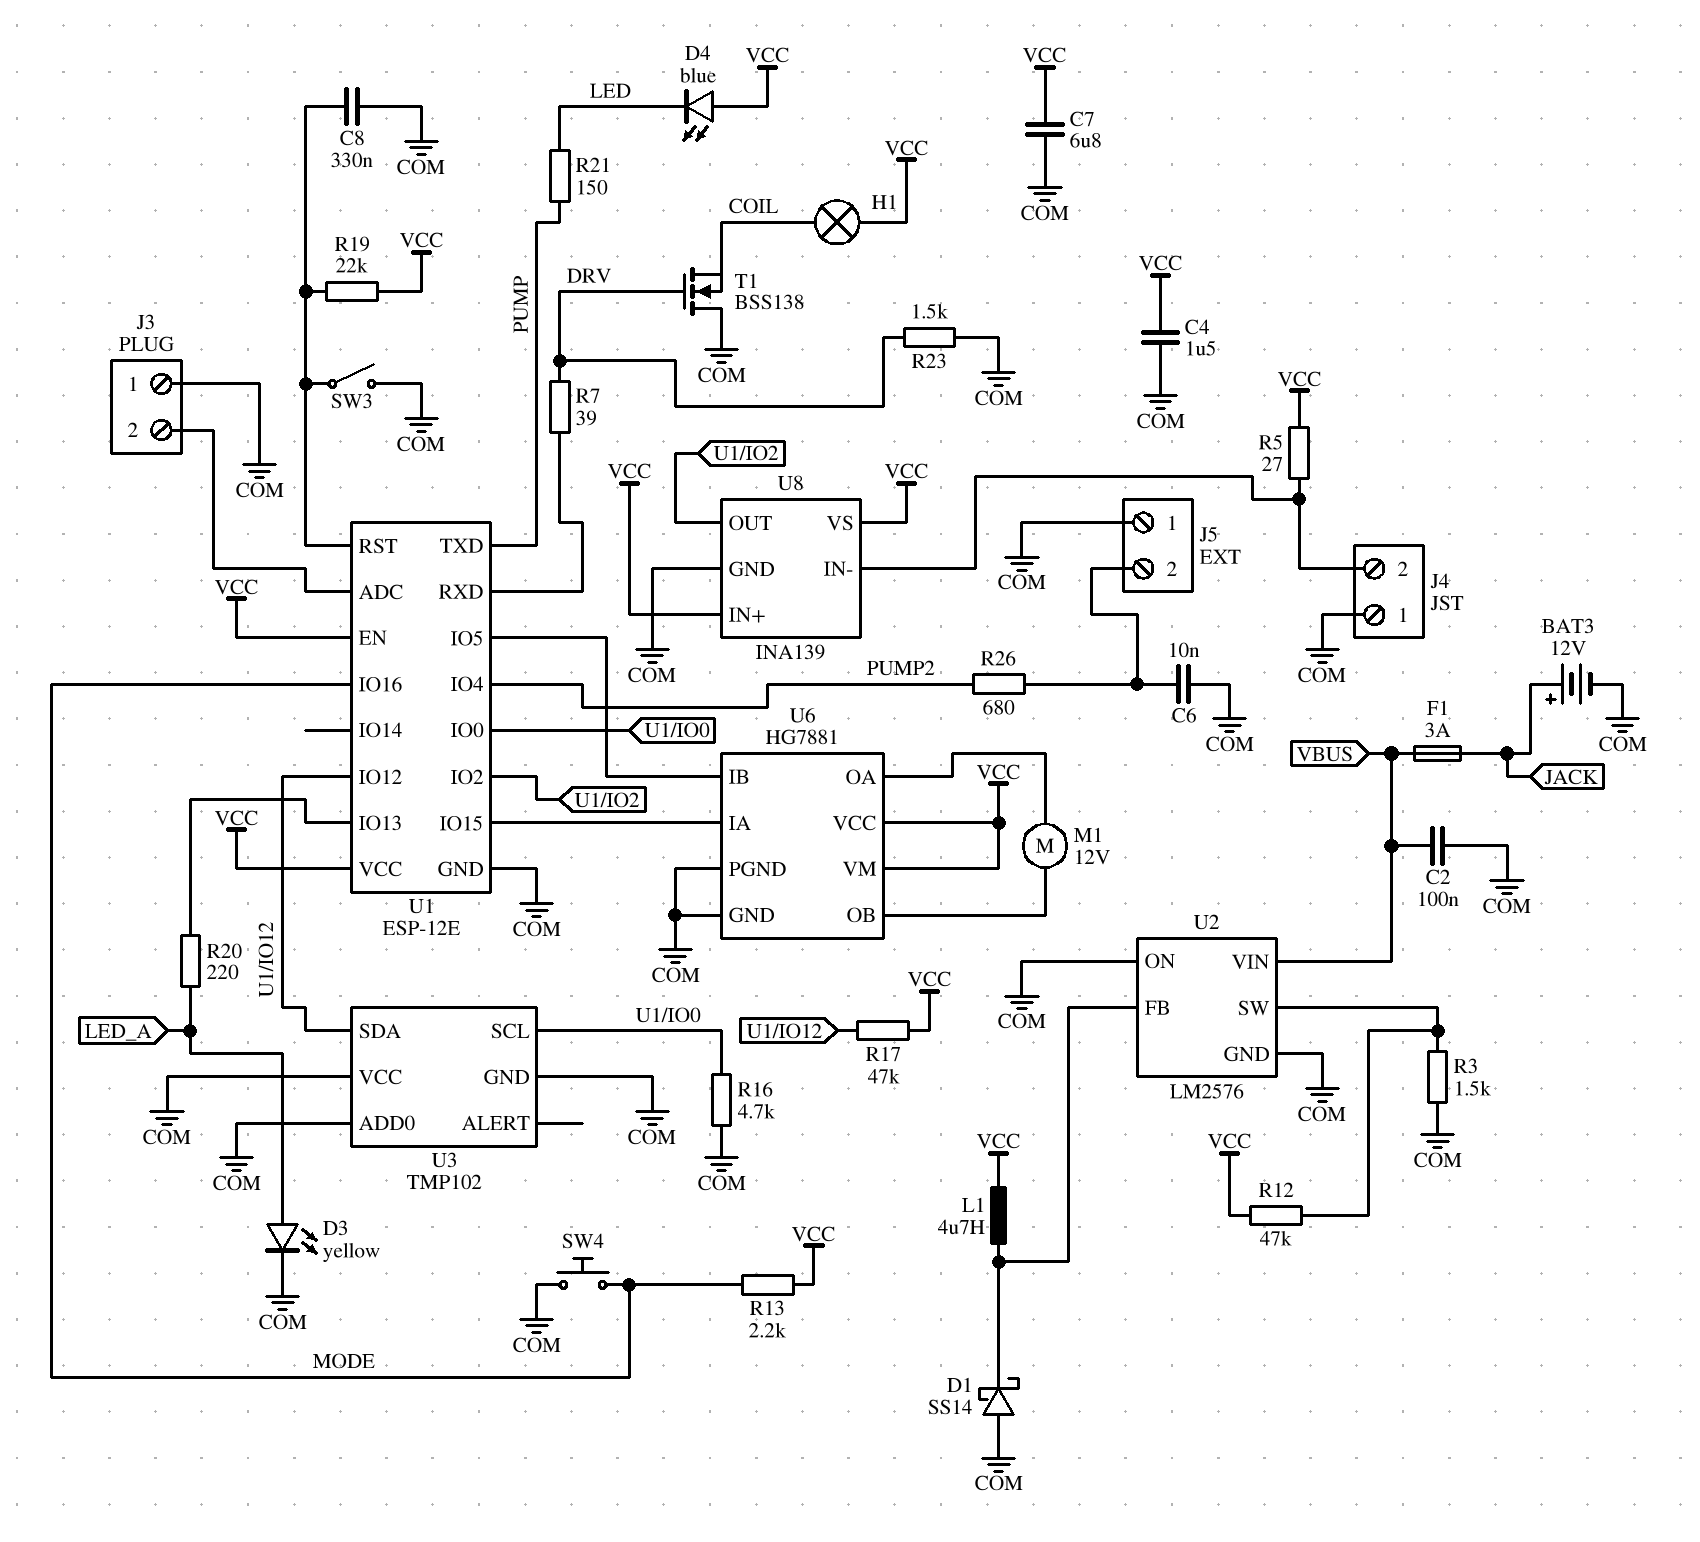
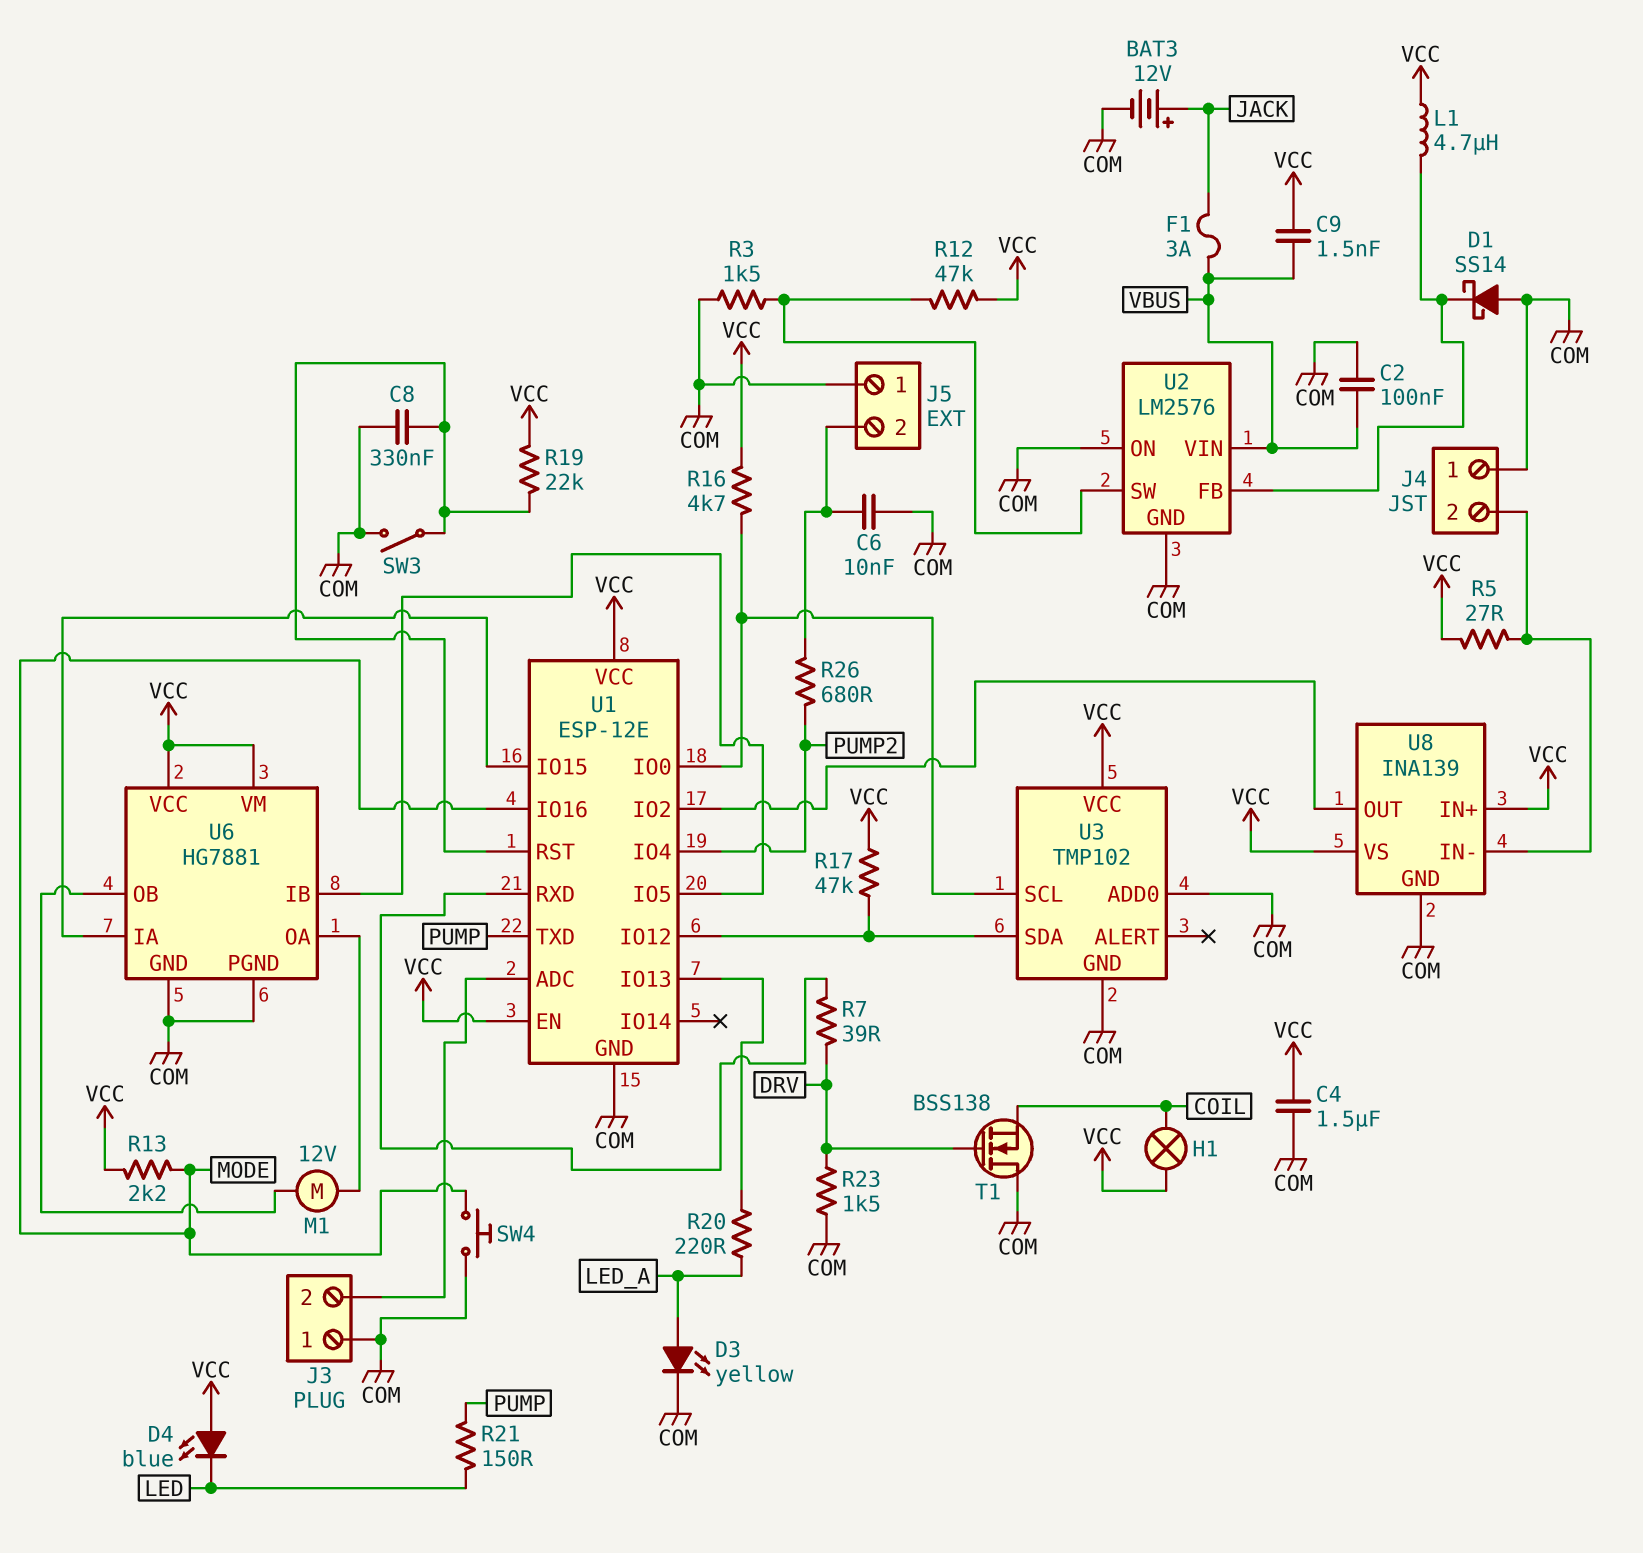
C7: 6.8uF (COM, VCC) -> none
C9: none -> 1.5nF (VBUS, VCC)
R16: 4.7k (COM, U1/IO0) -> 4.7k (U1/IO0, VCC)
U3 pin VCC: COM -> VCC

